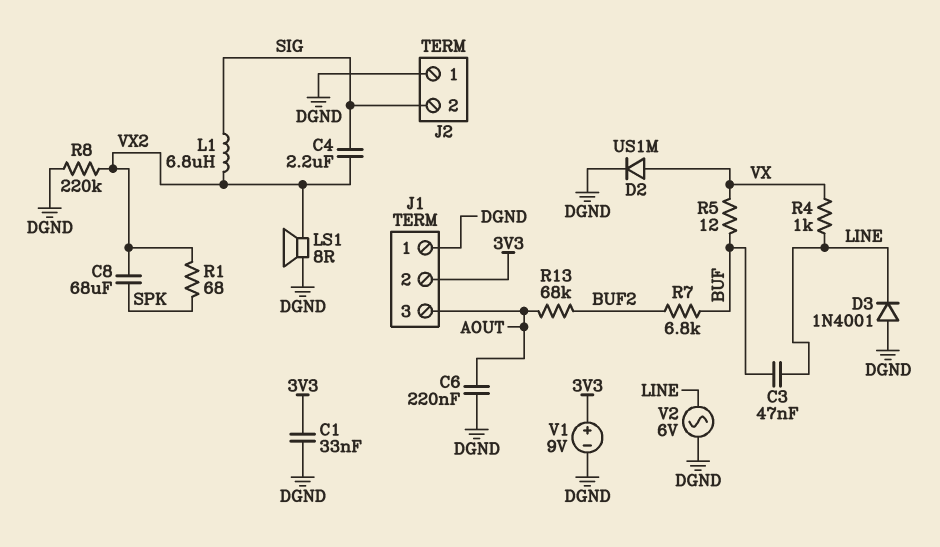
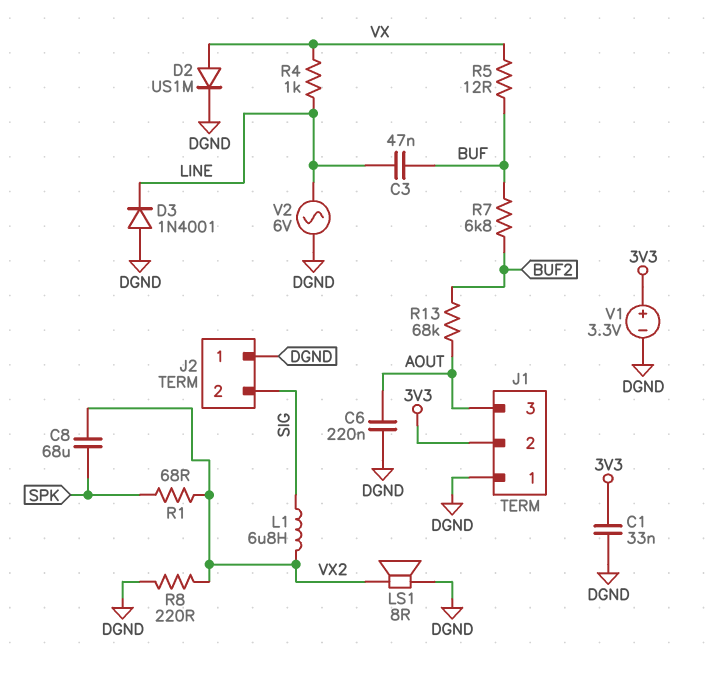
C4: 2.2uF (SIG, VX2) -> none
R8: 220k (DGND, VX2) -> 220 (DGND, VX2)
V1: 9V (plus 3V3, minus DGND) -> 3.3V (plus 3V3, minus DGND)

